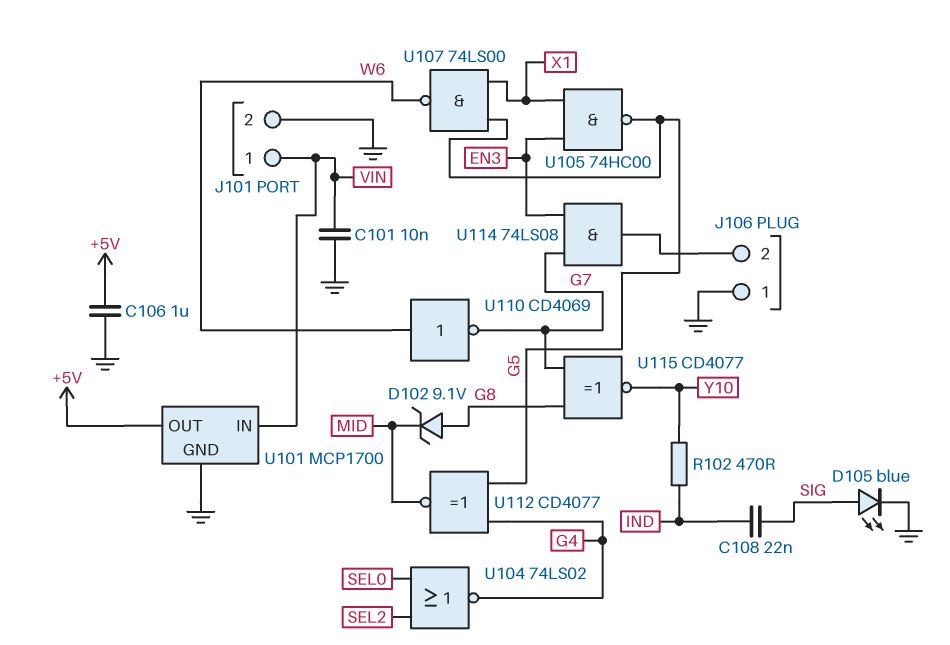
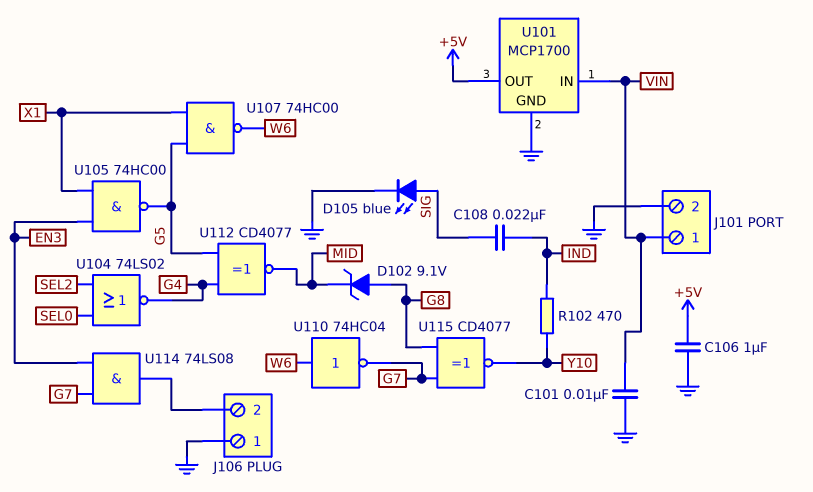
U107: NAND 74LS00 (in G5, in X1, out W6) -> NAND 74HC00 (in G5, in X1, out W6)
U110: NOT CD4069 (in W6, out G7) -> NOT 74HC04 (in W6, out G7)

